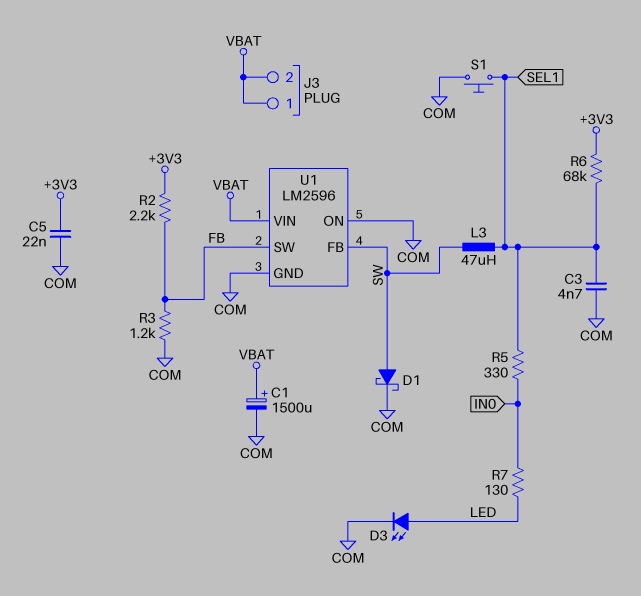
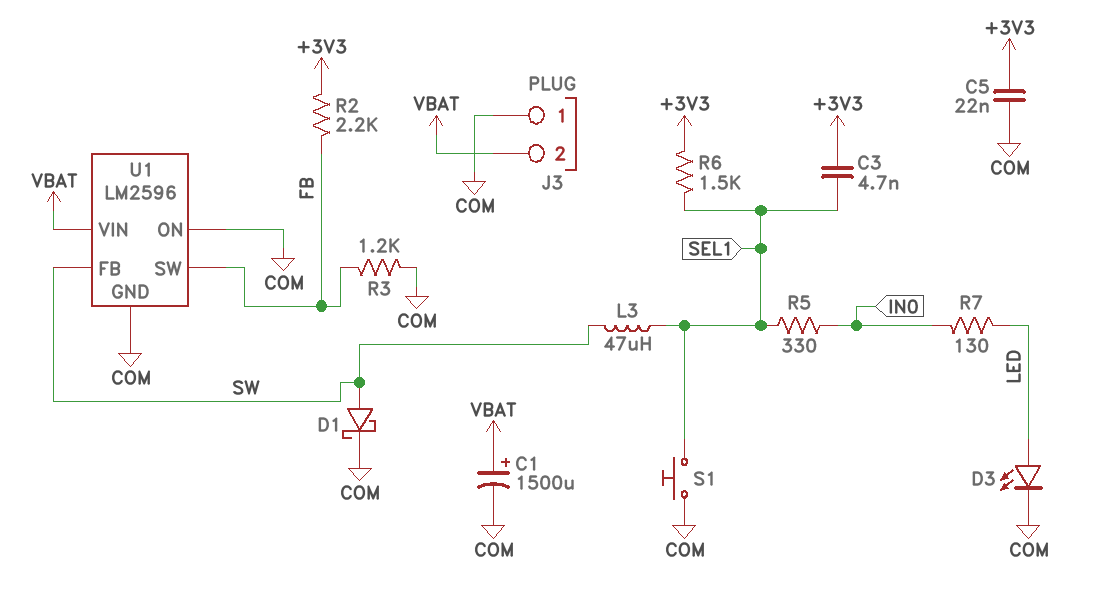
C3: 4.7nF (COM, SEL1) -> 4.7nF (+3V3, SEL1)
J3 pin 1: VBAT -> COM
R6: 68k (+3V3, SEL1) -> 1.5k (+3V3, SEL1)

